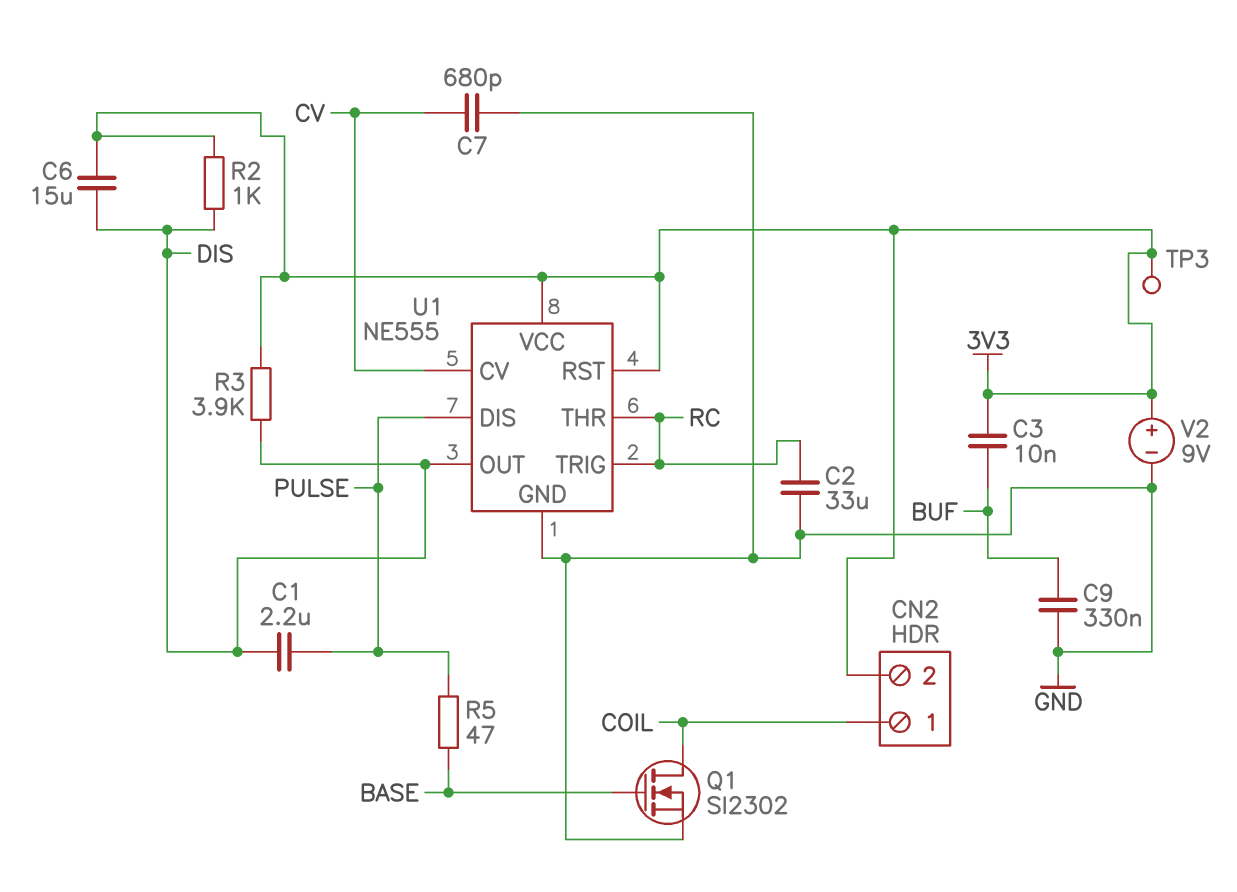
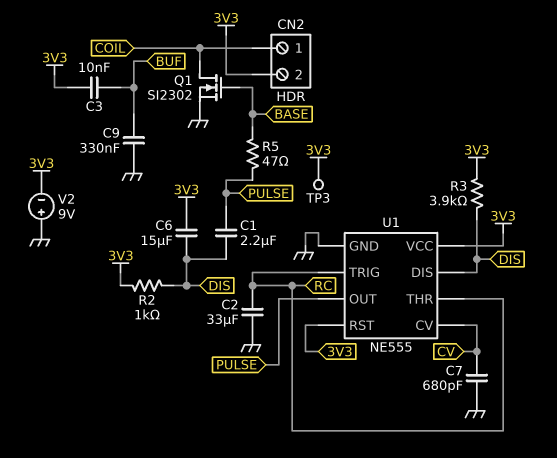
U1 pin DIS: PULSE -> DIS
U1 pin OUT: DIS -> PULSE
V2: 9V (plus 3V3, minus GND) -> 9V (plus GND, minus 3V3)

